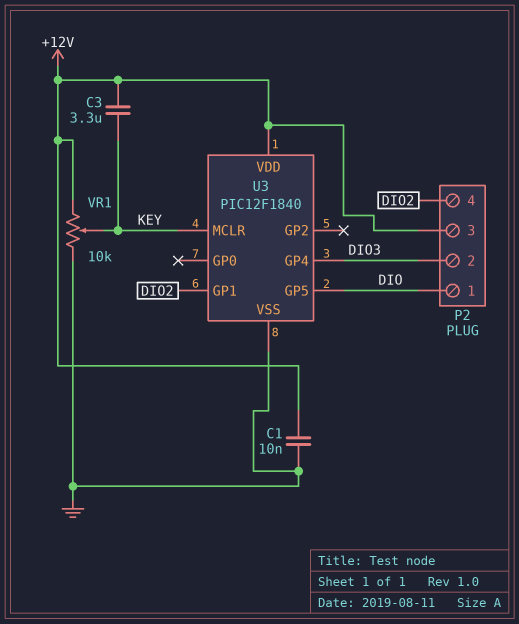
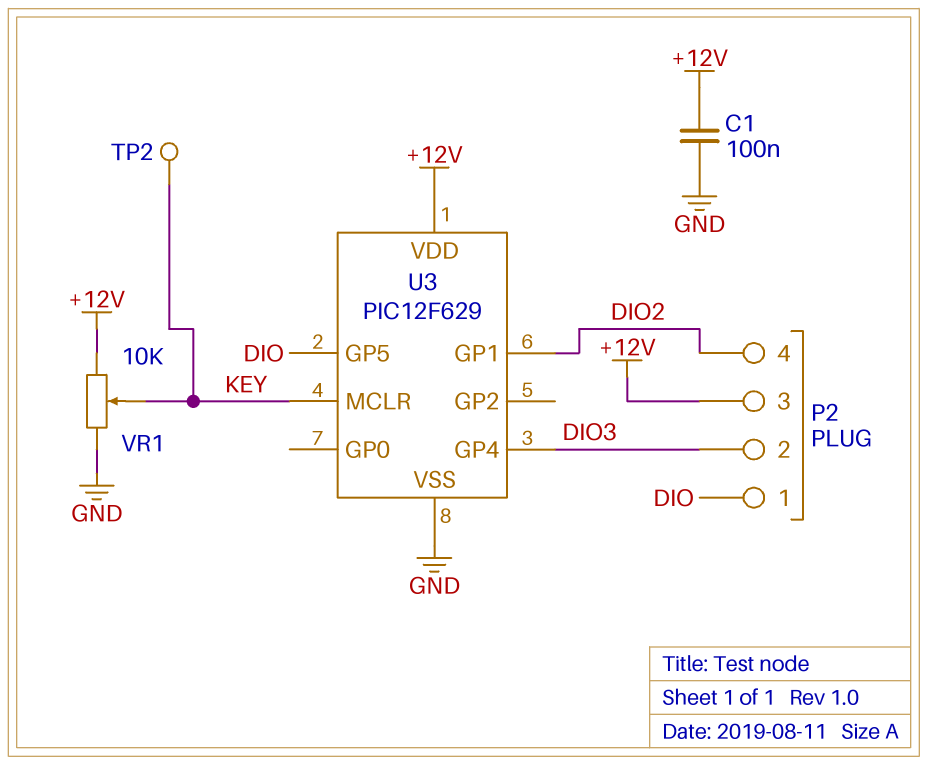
C1: 10nF (+12V, GND) -> 100nF (+12V, GND)
C3: 3.3uF (+12V, KEY) -> none
TP2: none -> test point (KEY)
U3: PIC12F1840 -> PIC12F629

